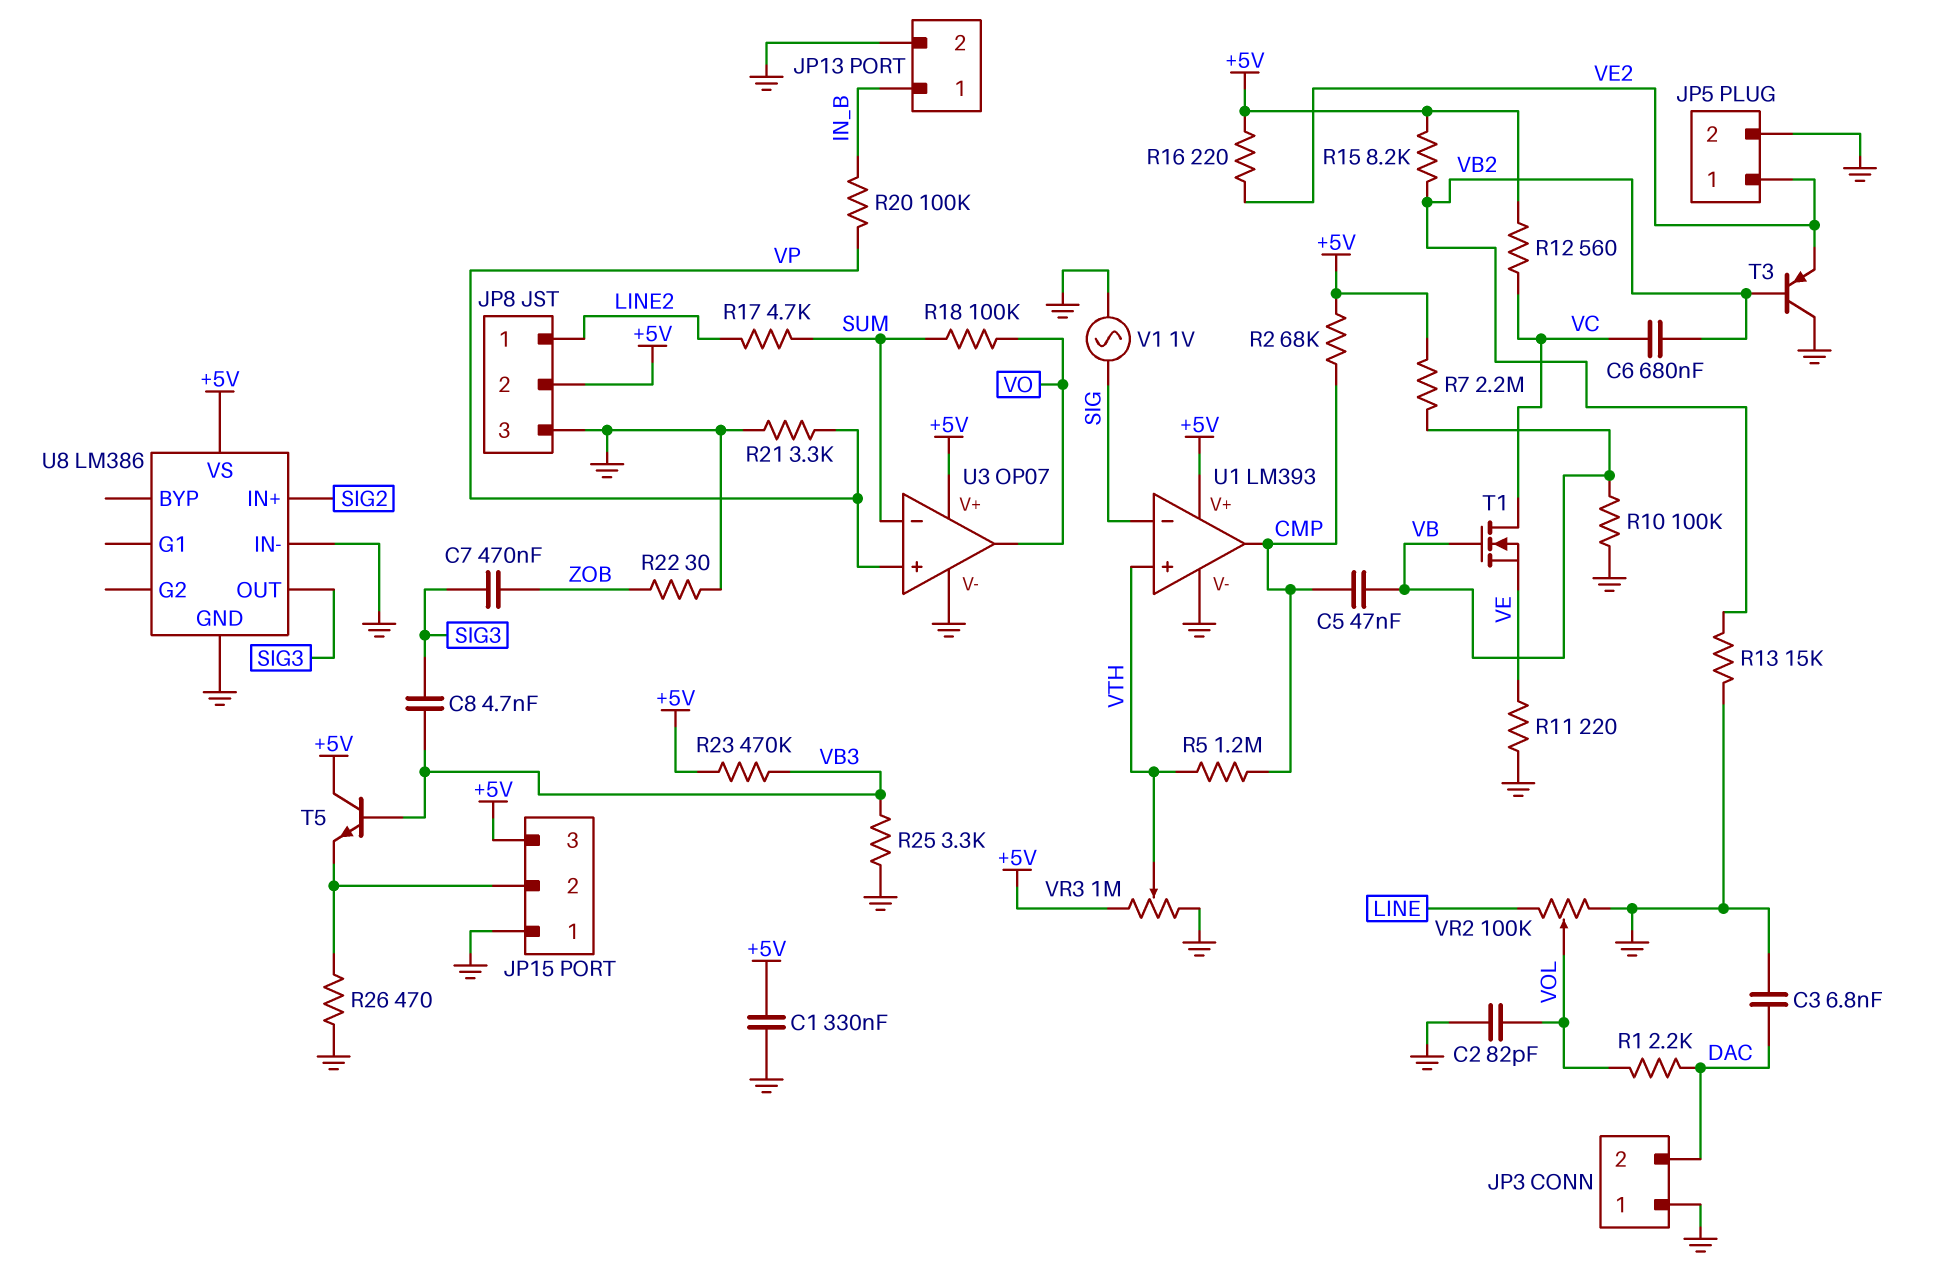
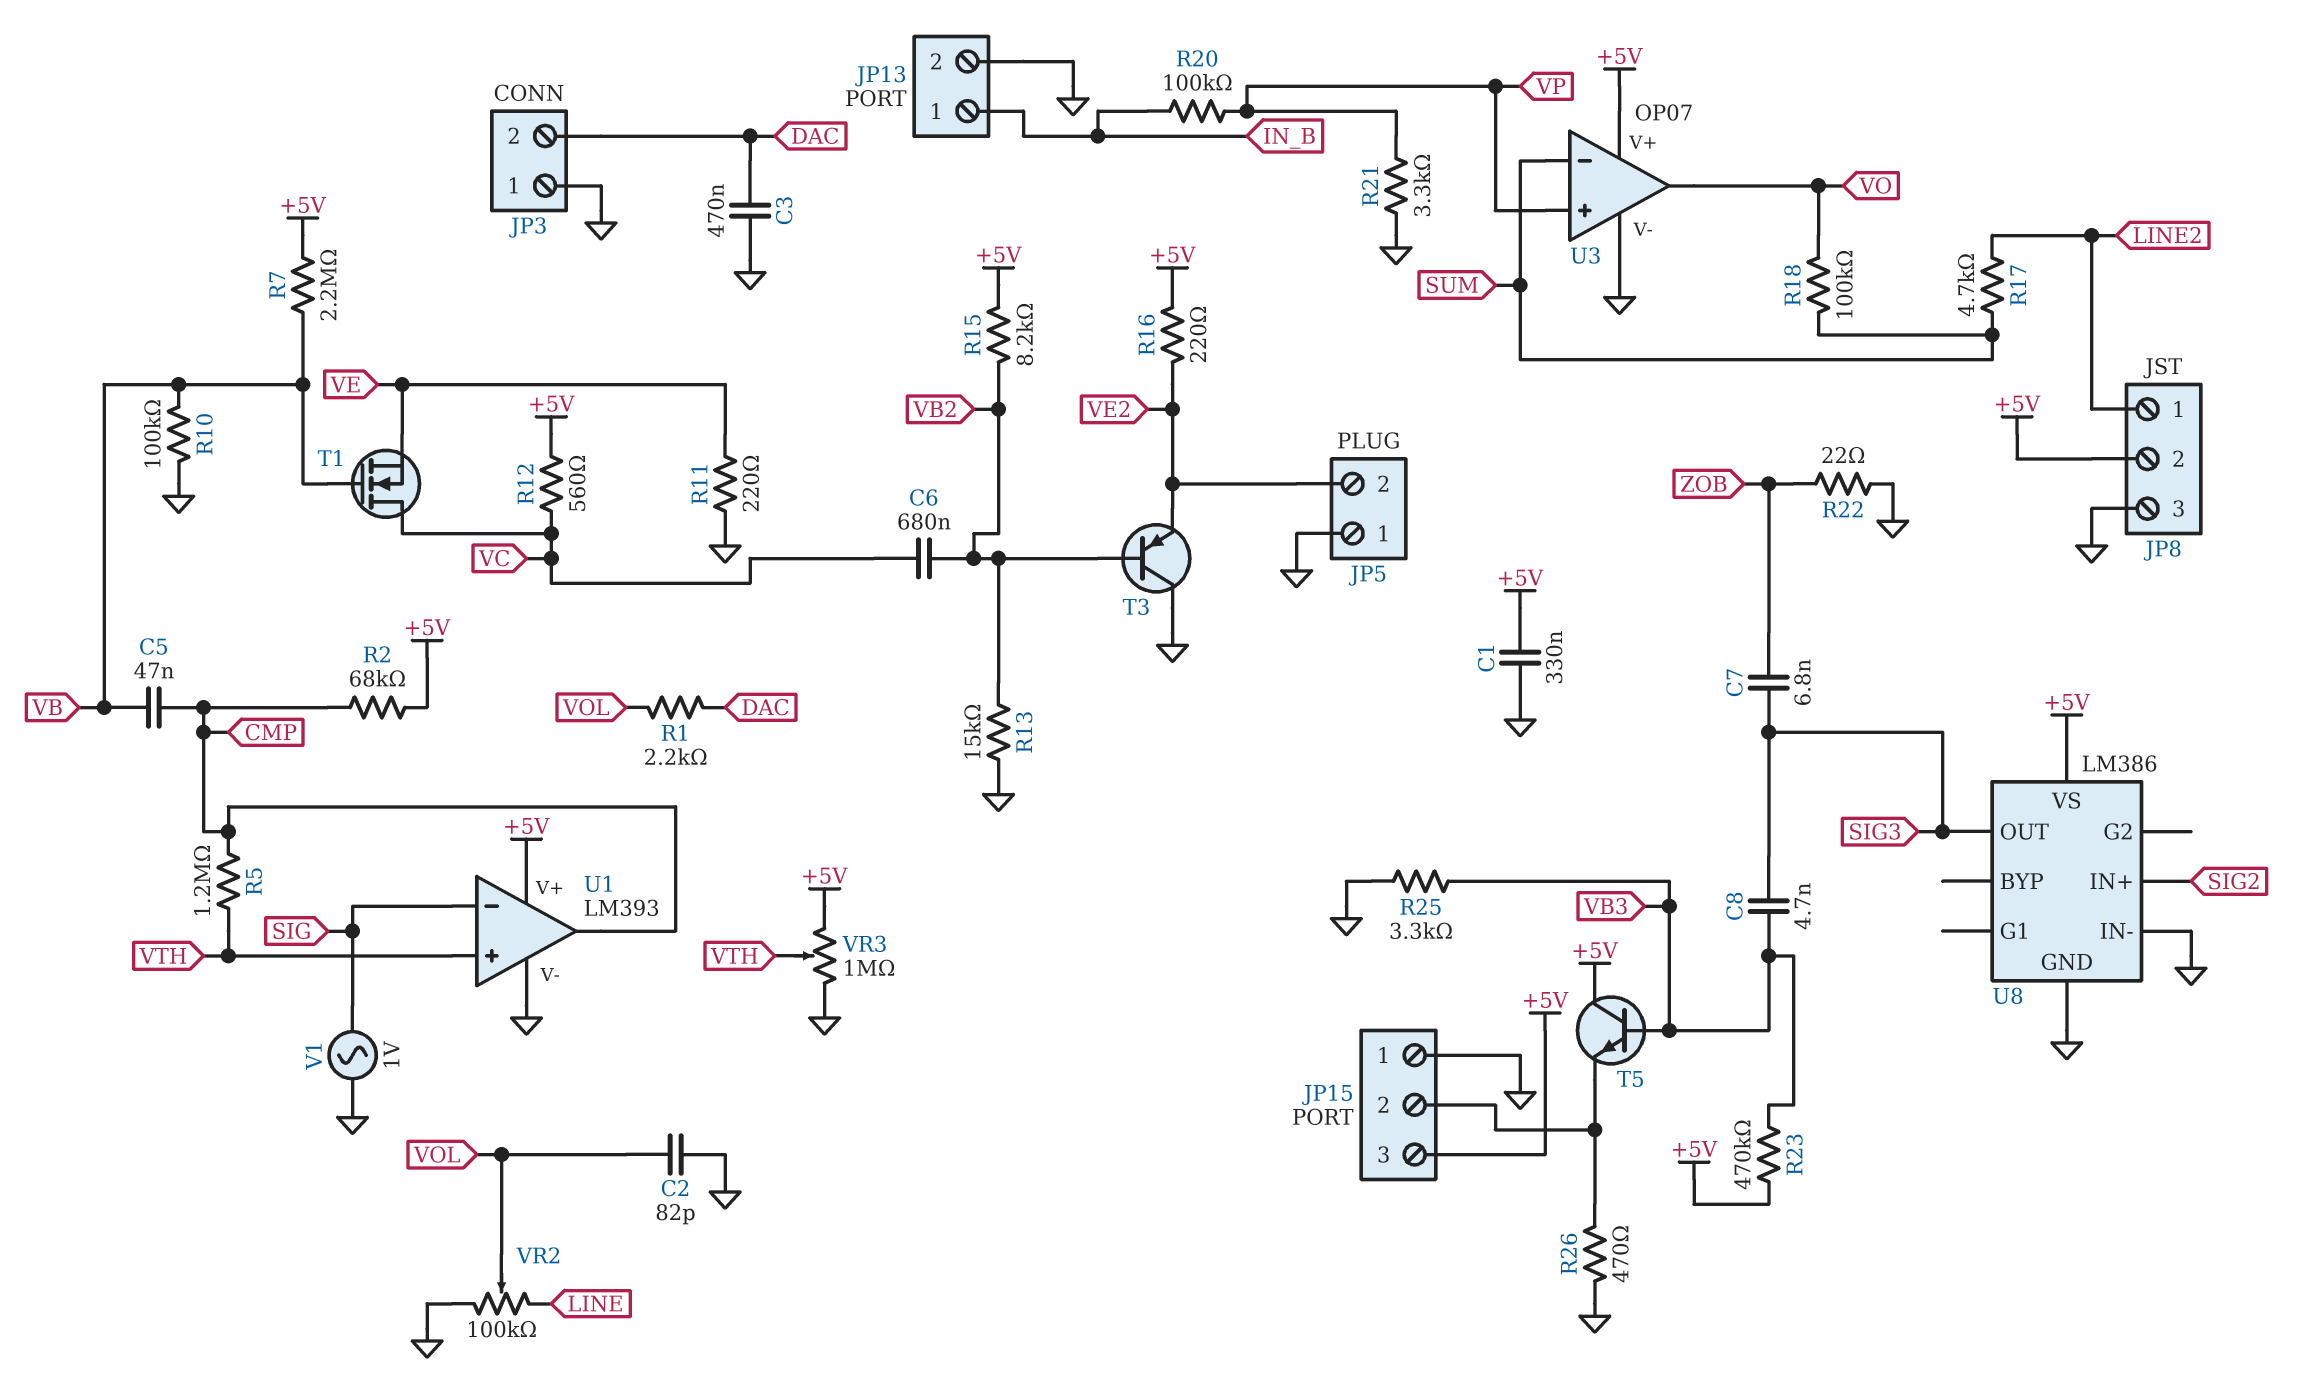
C3: 6.8nF (DAC, GND) -> 470nF (DAC, GND)
C7: 470nF (SIG3, ZOB) -> 6.8nF (SIG3, ZOB)
JP5 pin 1: VE2 -> GND
JP5 pin 2: GND -> VE2
R22: 30 (GND, ZOB) -> 22 (GND, ZOB)

